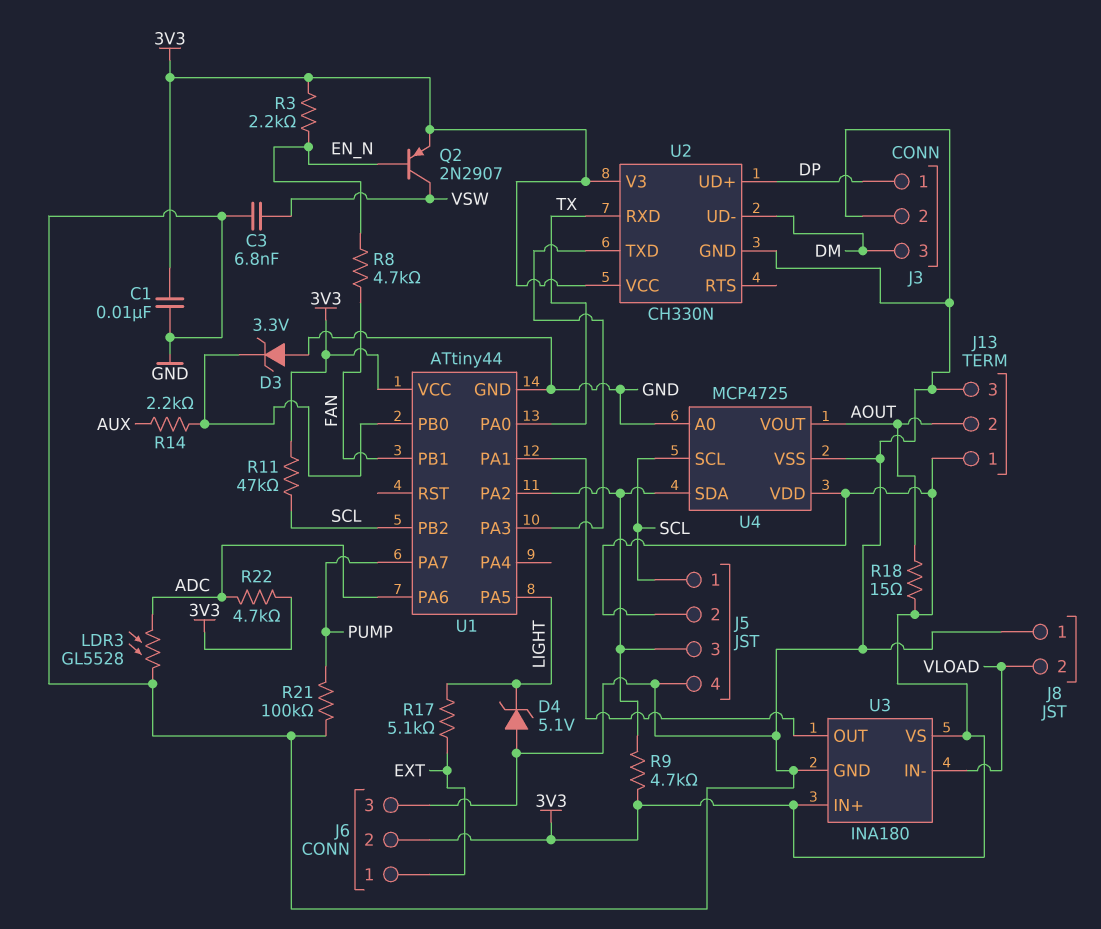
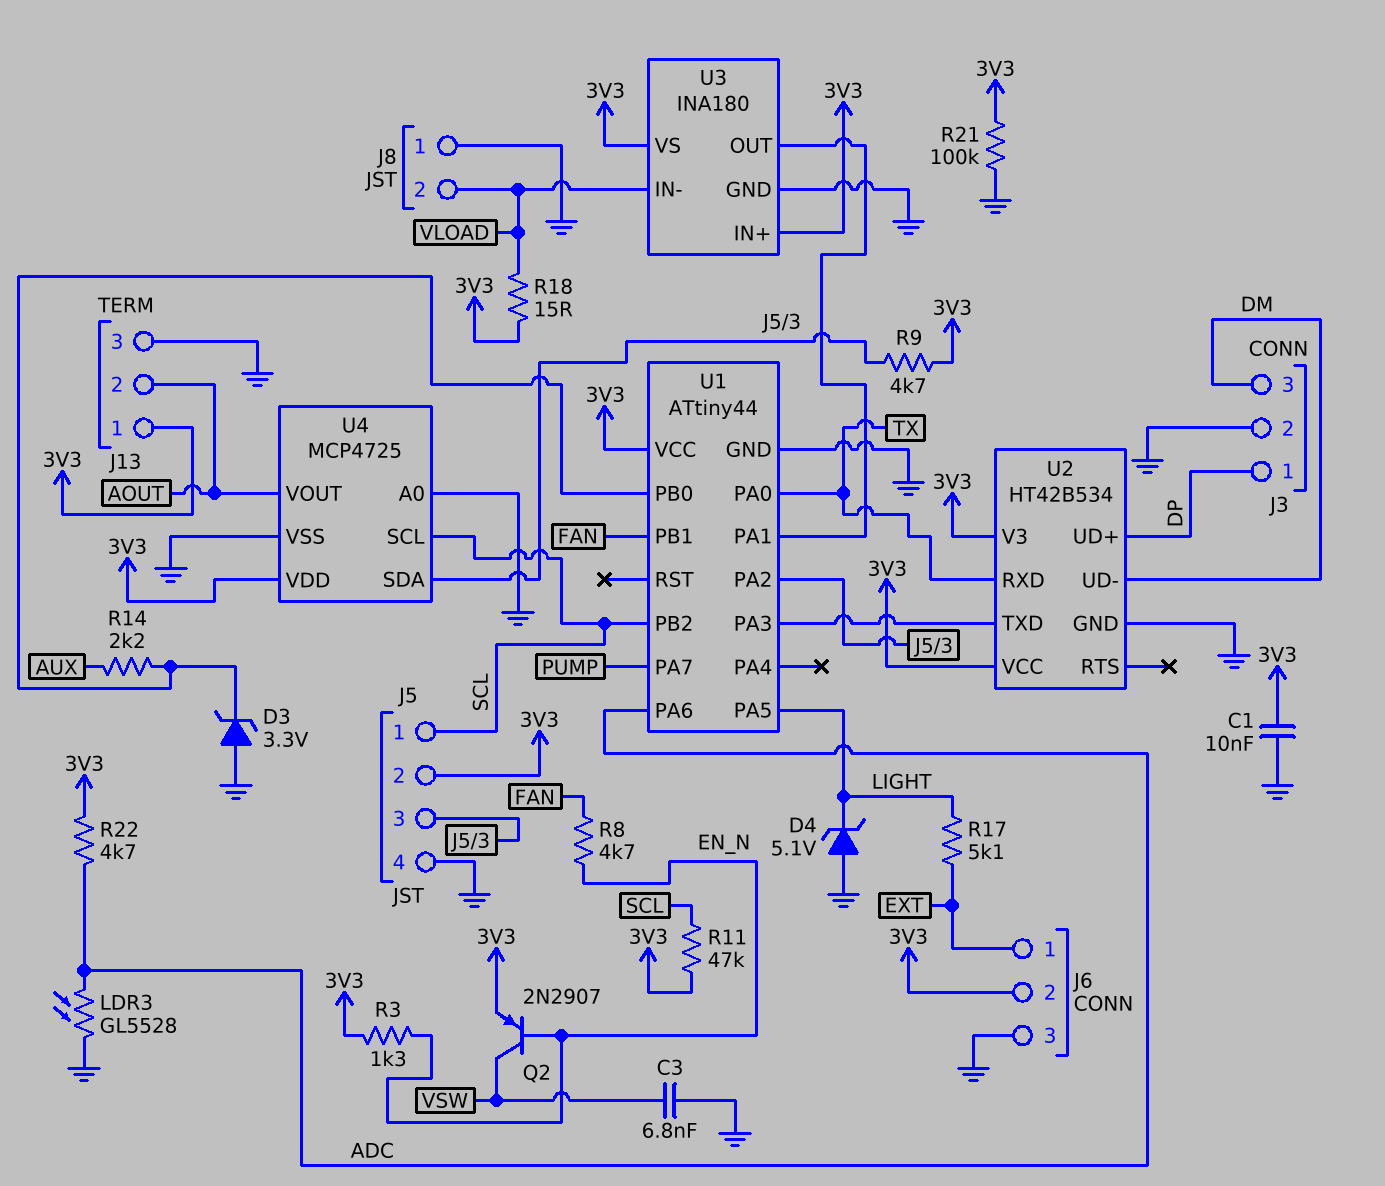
R3: 2.2k (3V3, EN_N) -> 1.3k (3V3, EN_N)
R18: 15 (3V3, AOUT) -> 15 (3V3, VLOAD)
R21: 100k (GND, PUMP) -> 100k (3V3, GND)
U2: CH330N -> HT42B534

